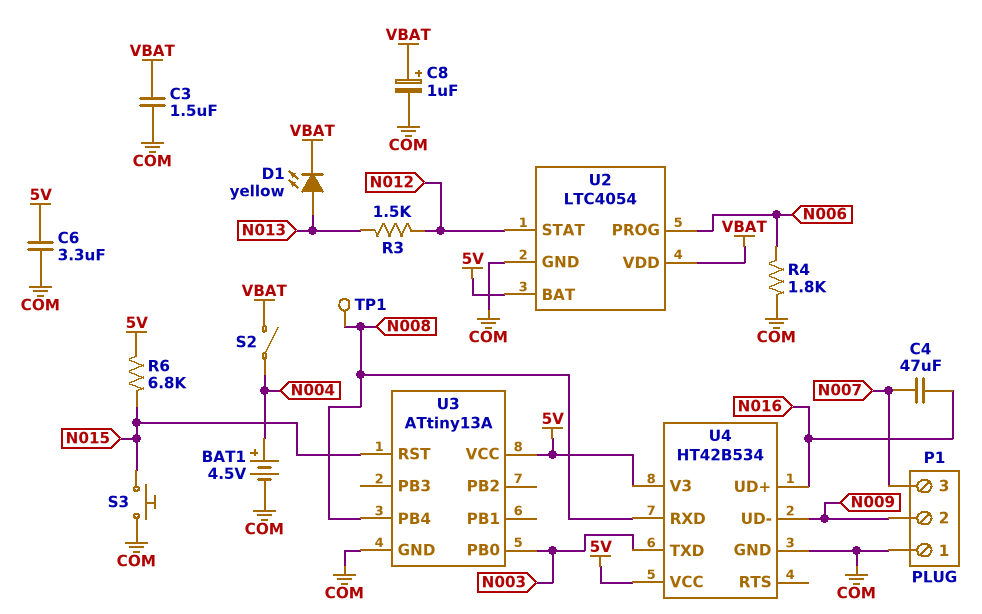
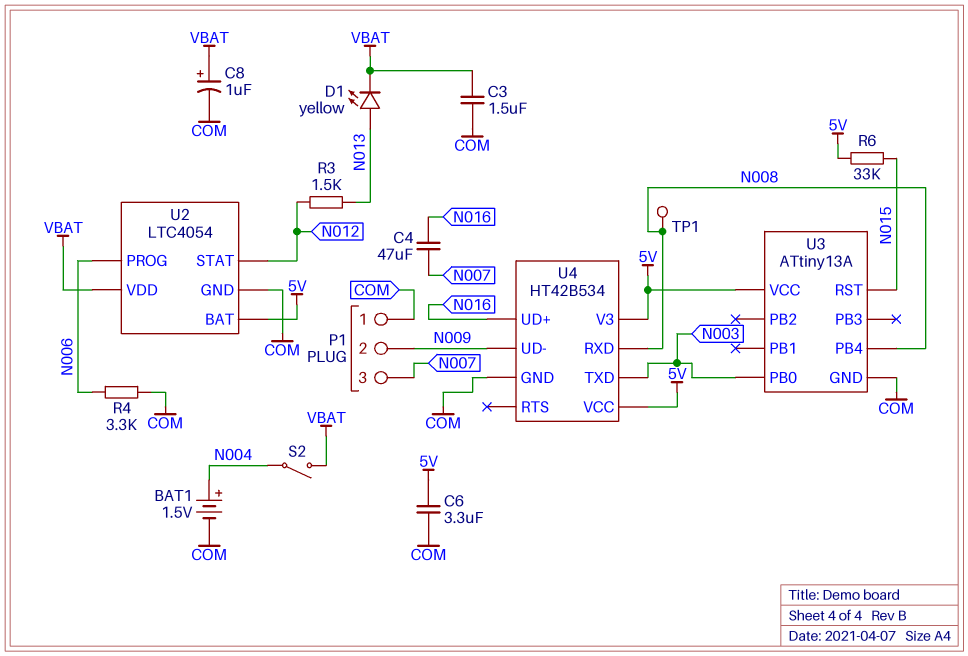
BAT1: 4.5V (plus N004, minus COM) -> 1.5V (plus N004, minus COM)
R4: 1.8k (COM, N006) -> 3.3k (COM, N006)
R6: 6.8k (5V, N015) -> 33k (5V, N015)
S3: button (COM, N015) -> none

